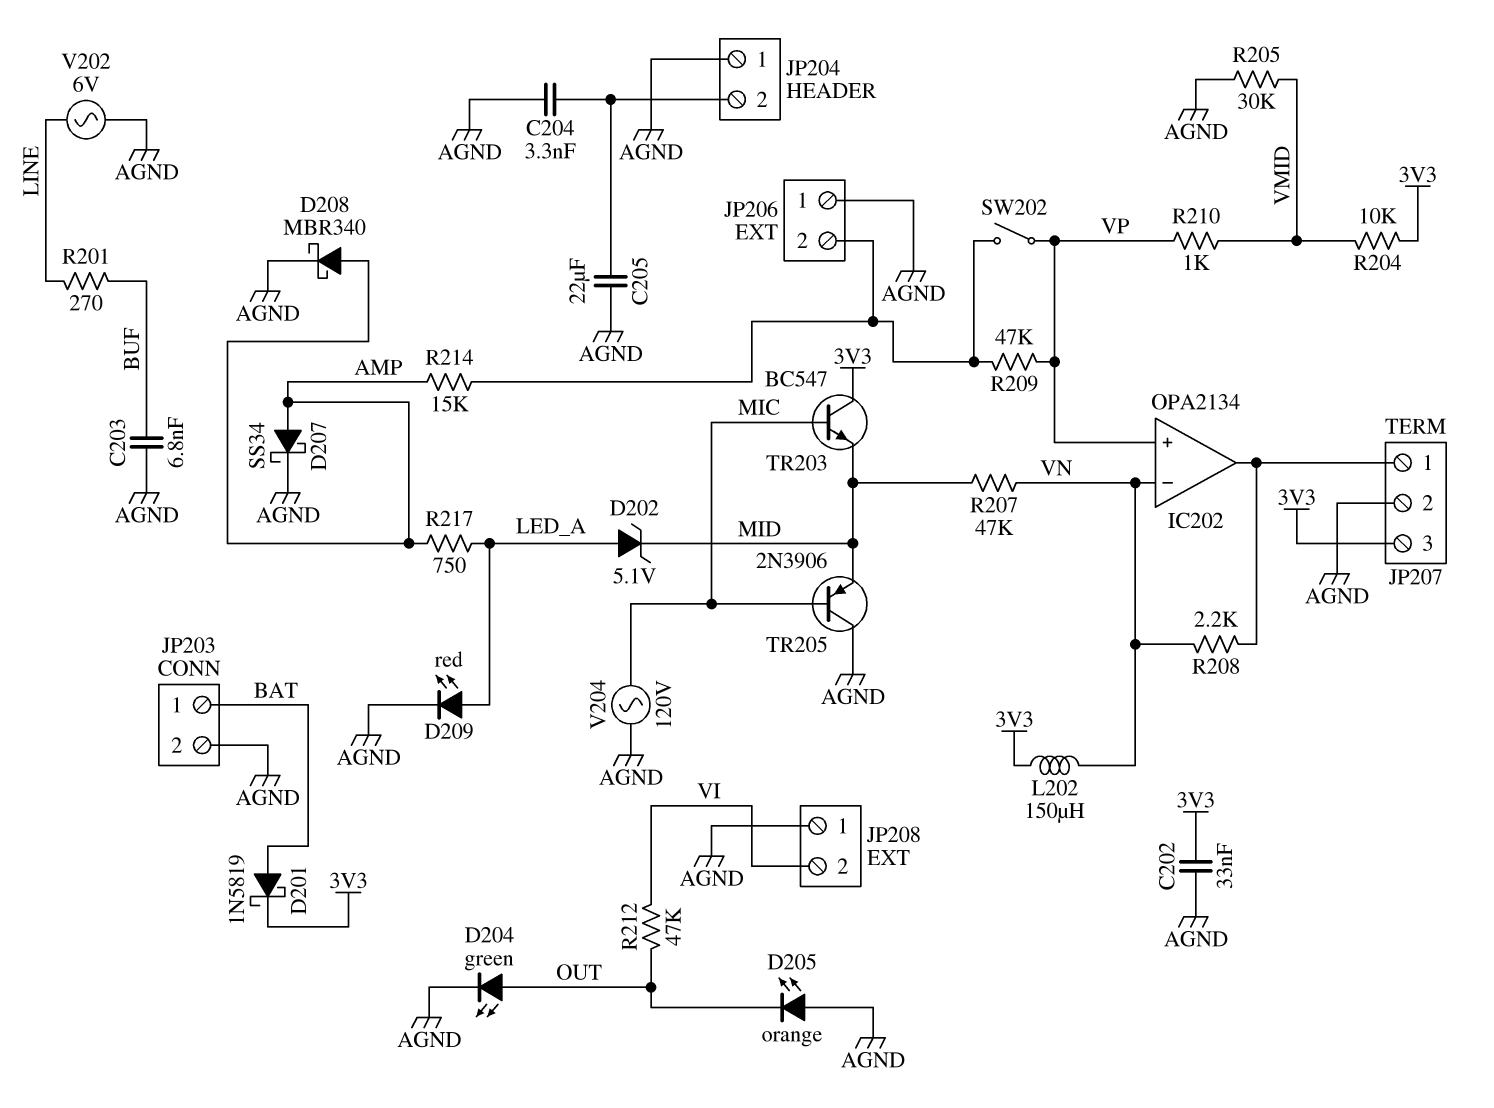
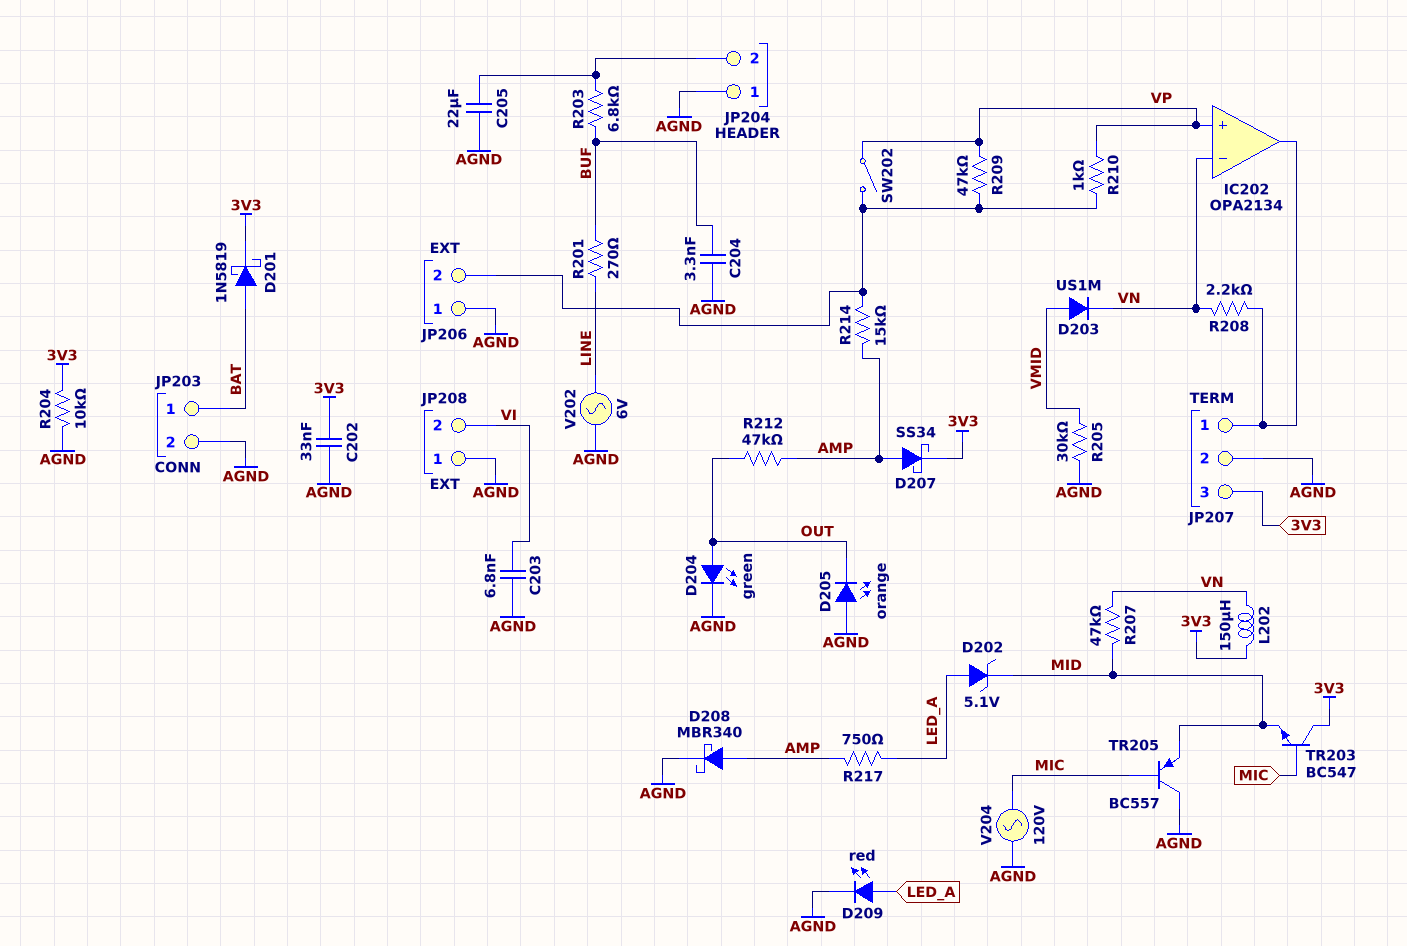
C203: 6.8nF (AGND, BUF) -> 6.8nF (AGND, VI)
C204: 3.3nF (AGND, JP204/2) -> 3.3nF (AGND, BUF)
D203: none -> diode US1M (A VMID, K VN)
D207: schottky SS34 (A AMP, K AGND) -> schottky SS34 (A AMP, K 3V3)
R203: none -> 6.8k (BUF, JP204/2)
R204: 10k (3V3, VMID) -> 10k (3V3, AGND)
R210: 1k (VMID, VP) -> 1k (JP206/2, VP)
R212: 47k (OUT, VI) -> 47k (AMP, OUT)
TR205: PNP 2N3906 (B MIC, C AGND, E MID) -> PNP BC557 (B MIC, C AGND, E MID)

